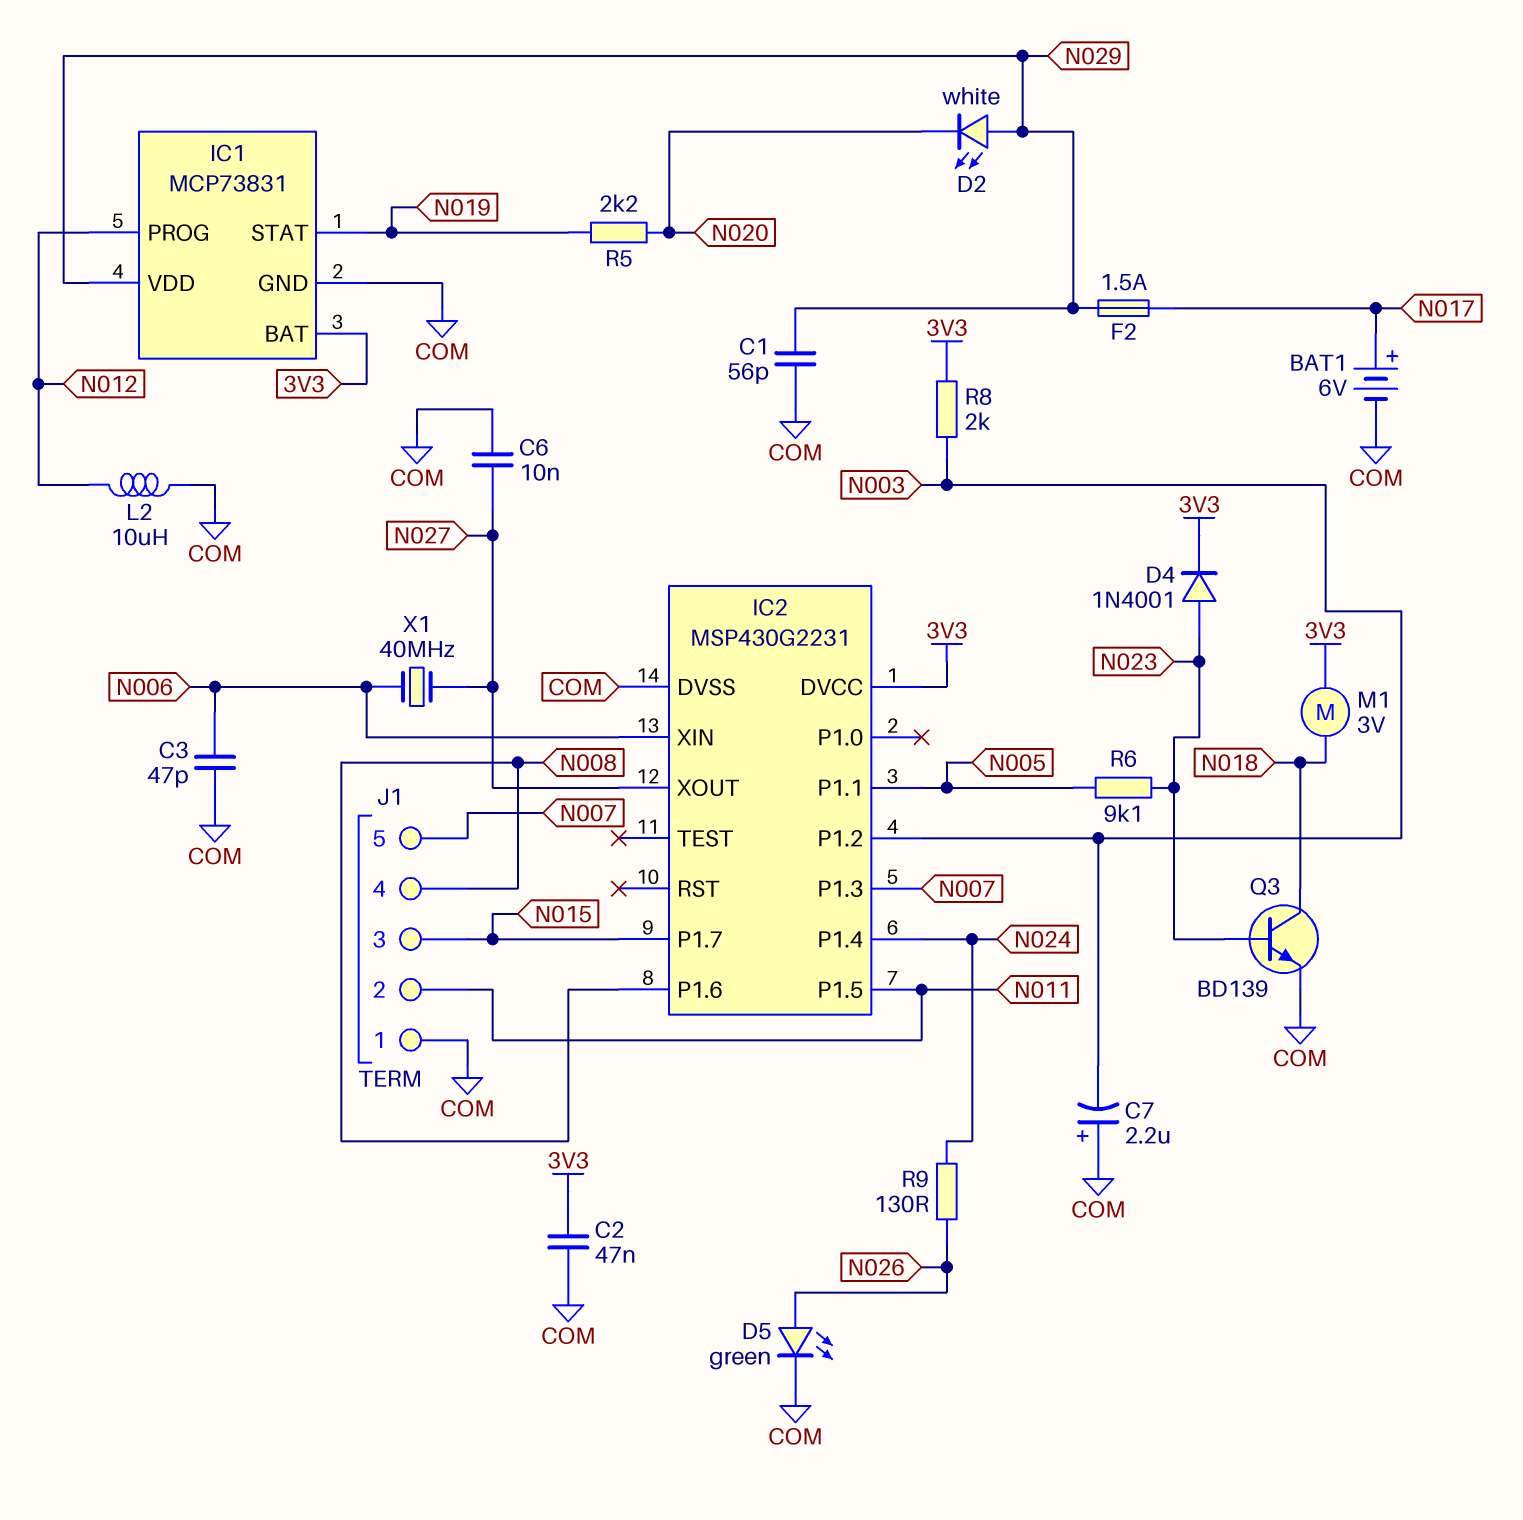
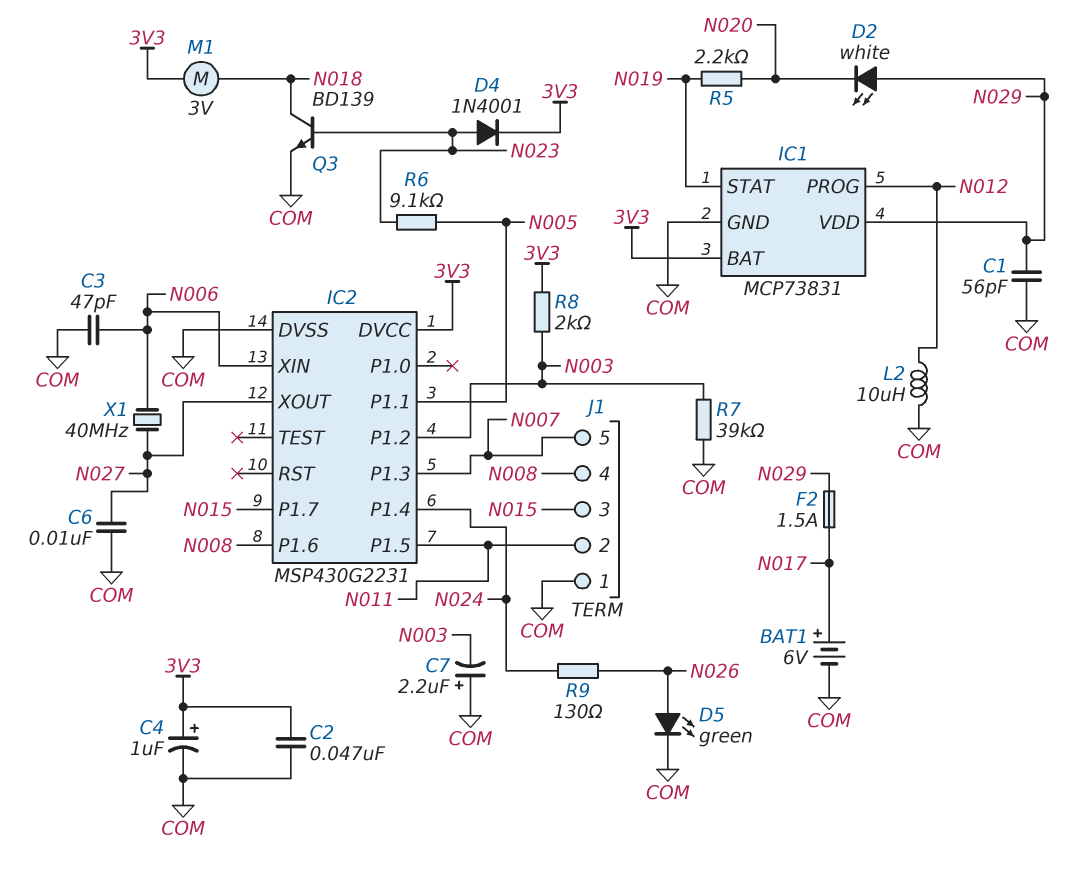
C4: none -> 1uF (plus 3V3, minus COM)
R7: none -> 39k (COM, N003)

